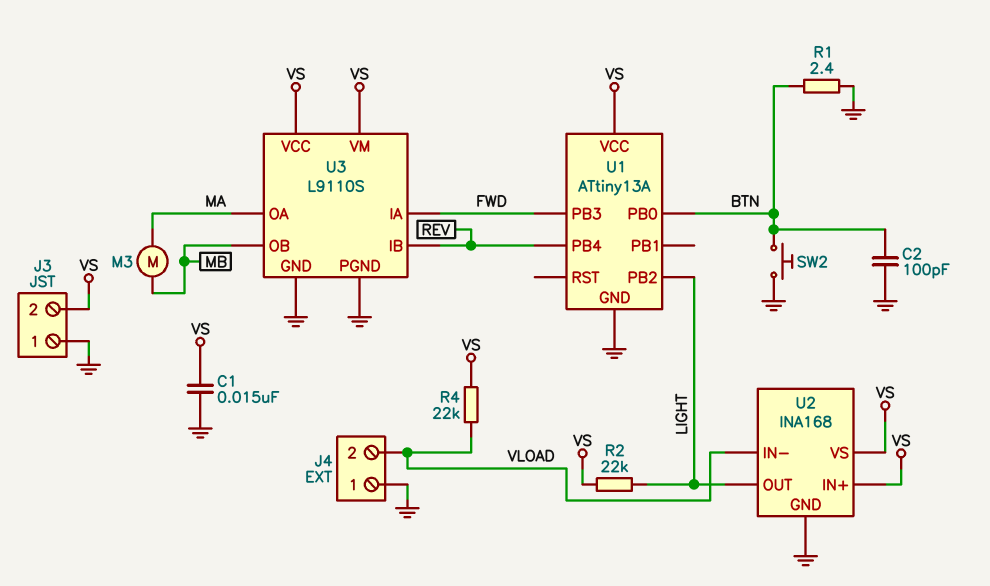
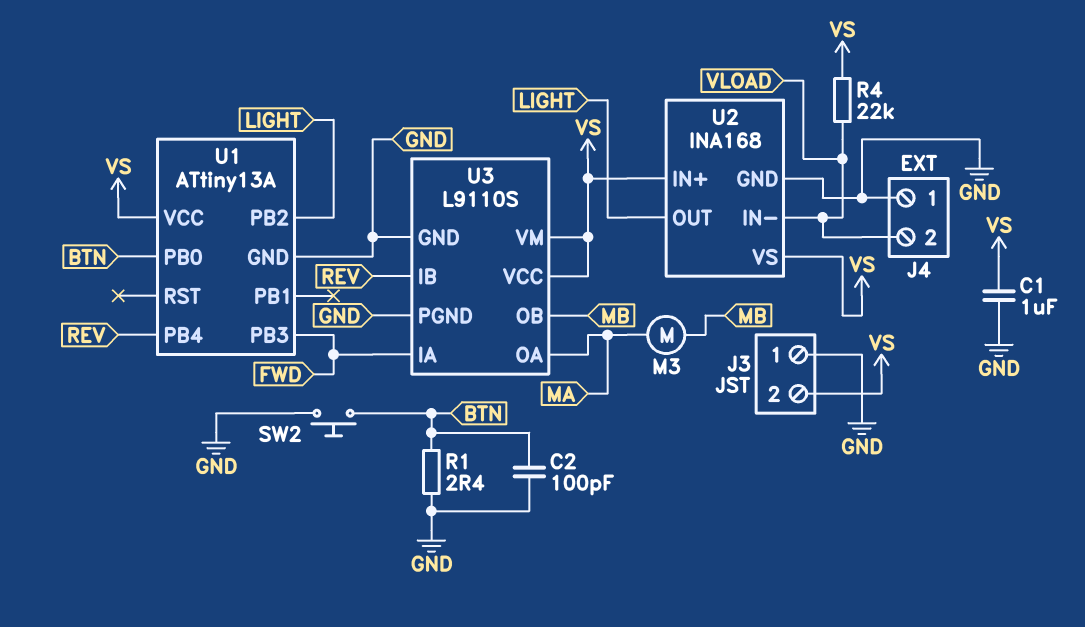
C1: 15nF (GND, VS) -> 1uF (GND, VS)
R2: 22k (LIGHT, VS) -> none

